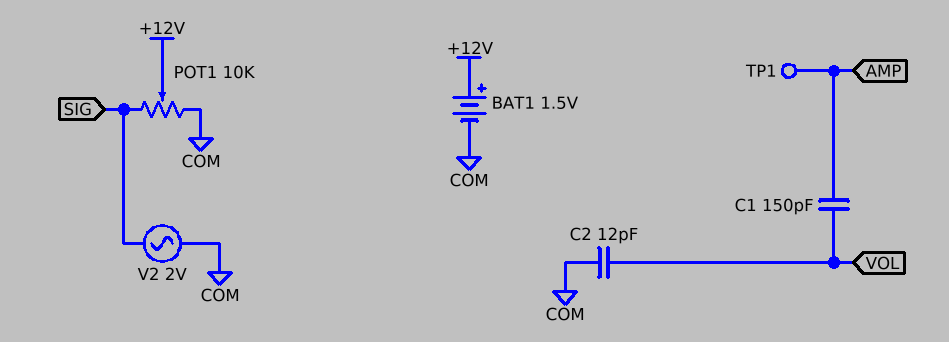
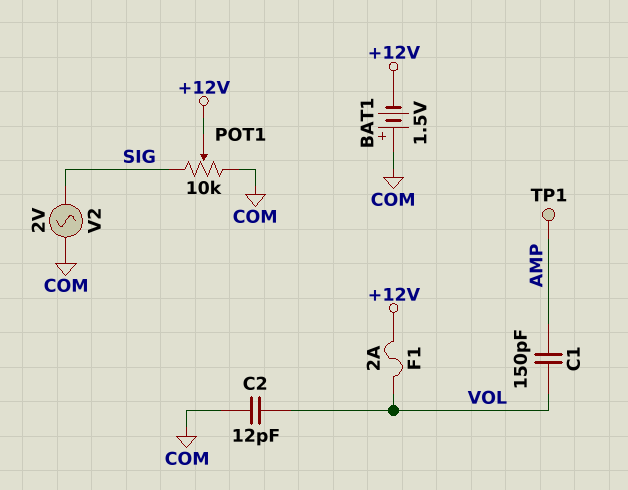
BAT1: 1.5V (plus +12V, minus COM) -> 1.5V (plus COM, minus +12V)
F1: none -> 2A (+12V, VOL)

